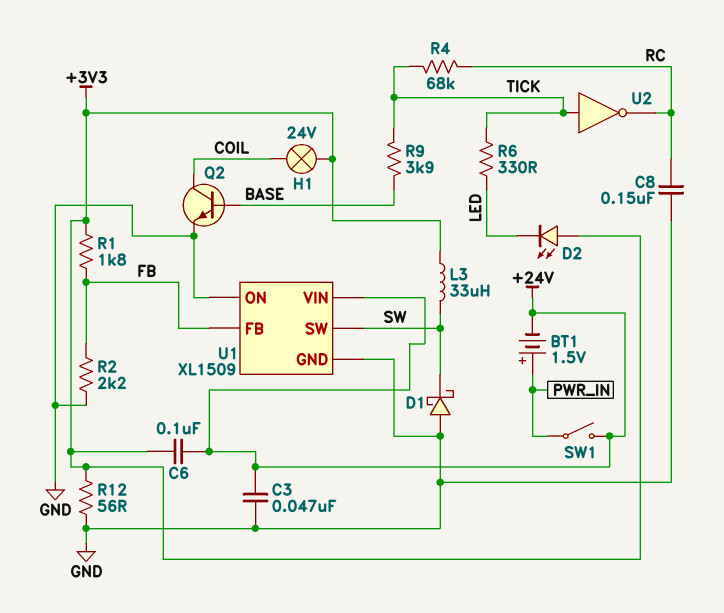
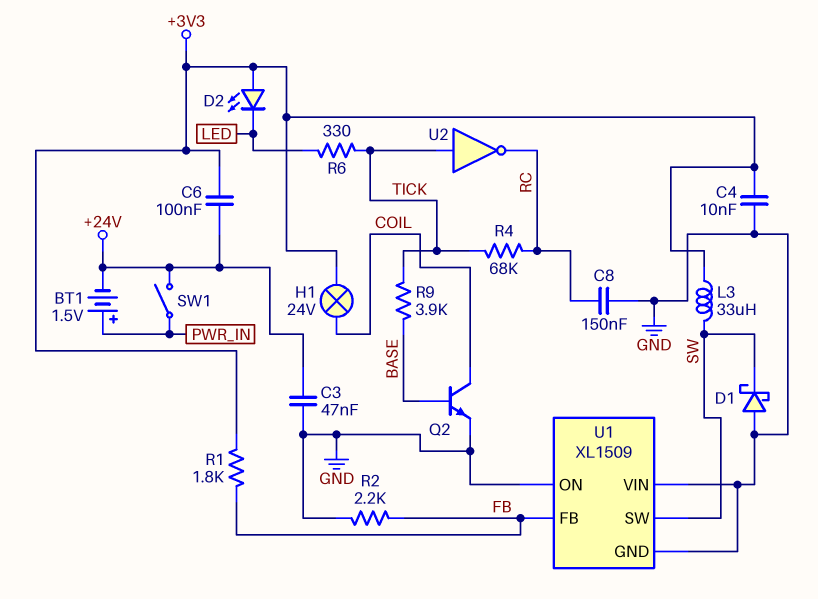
C4: none -> 10nF (+3V3, GND)
R12: 56 (+3V3, GND) -> none
U1 pin VIN: +24V -> GND

